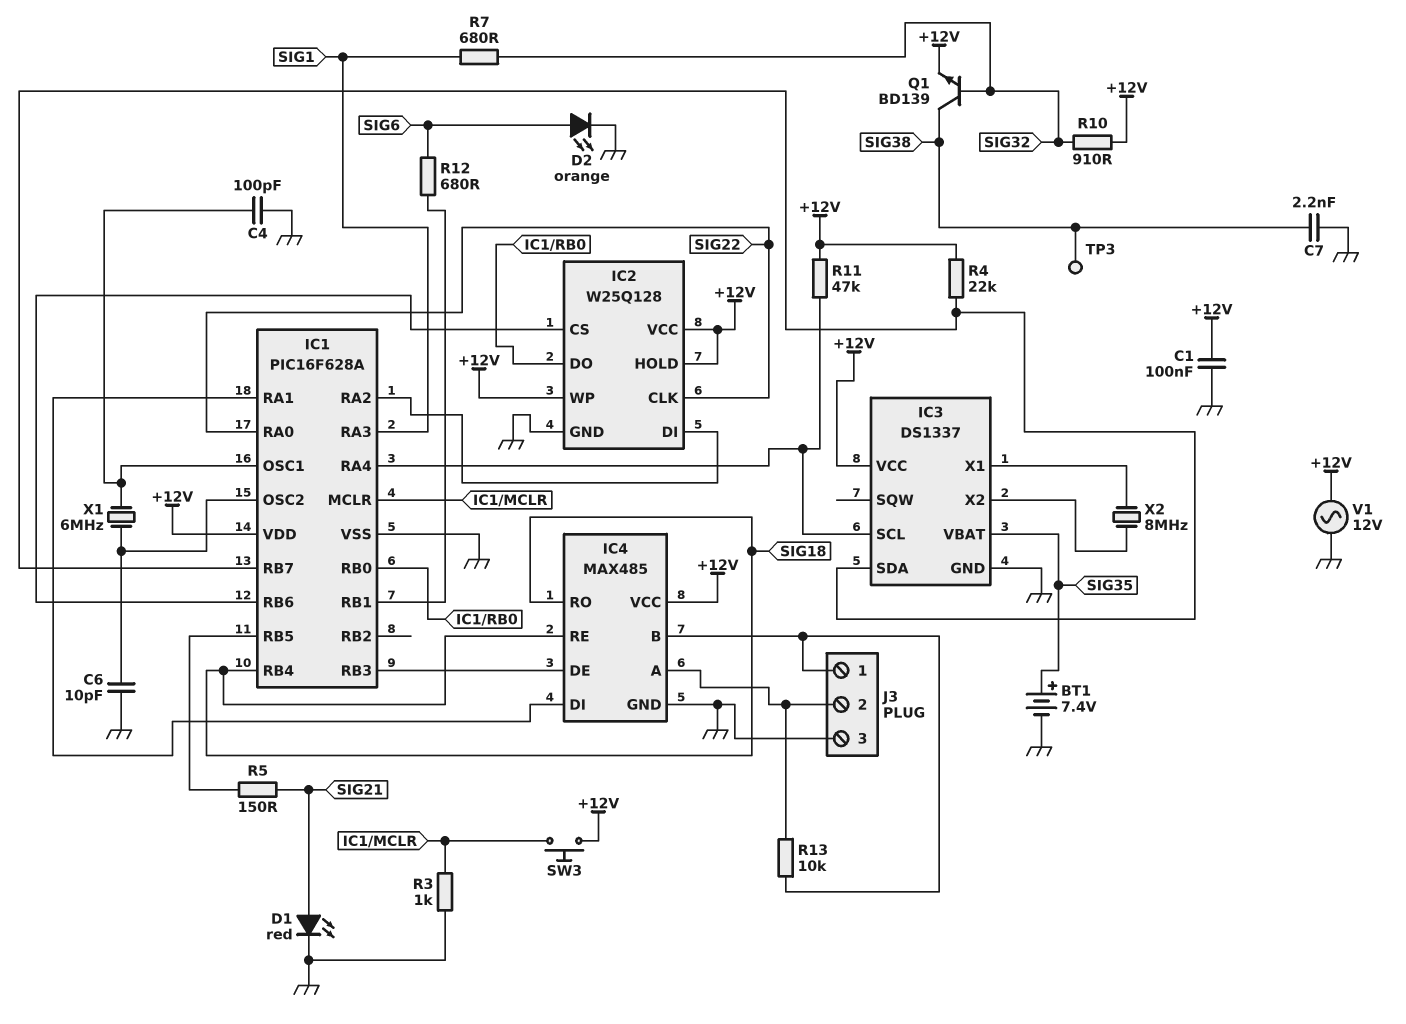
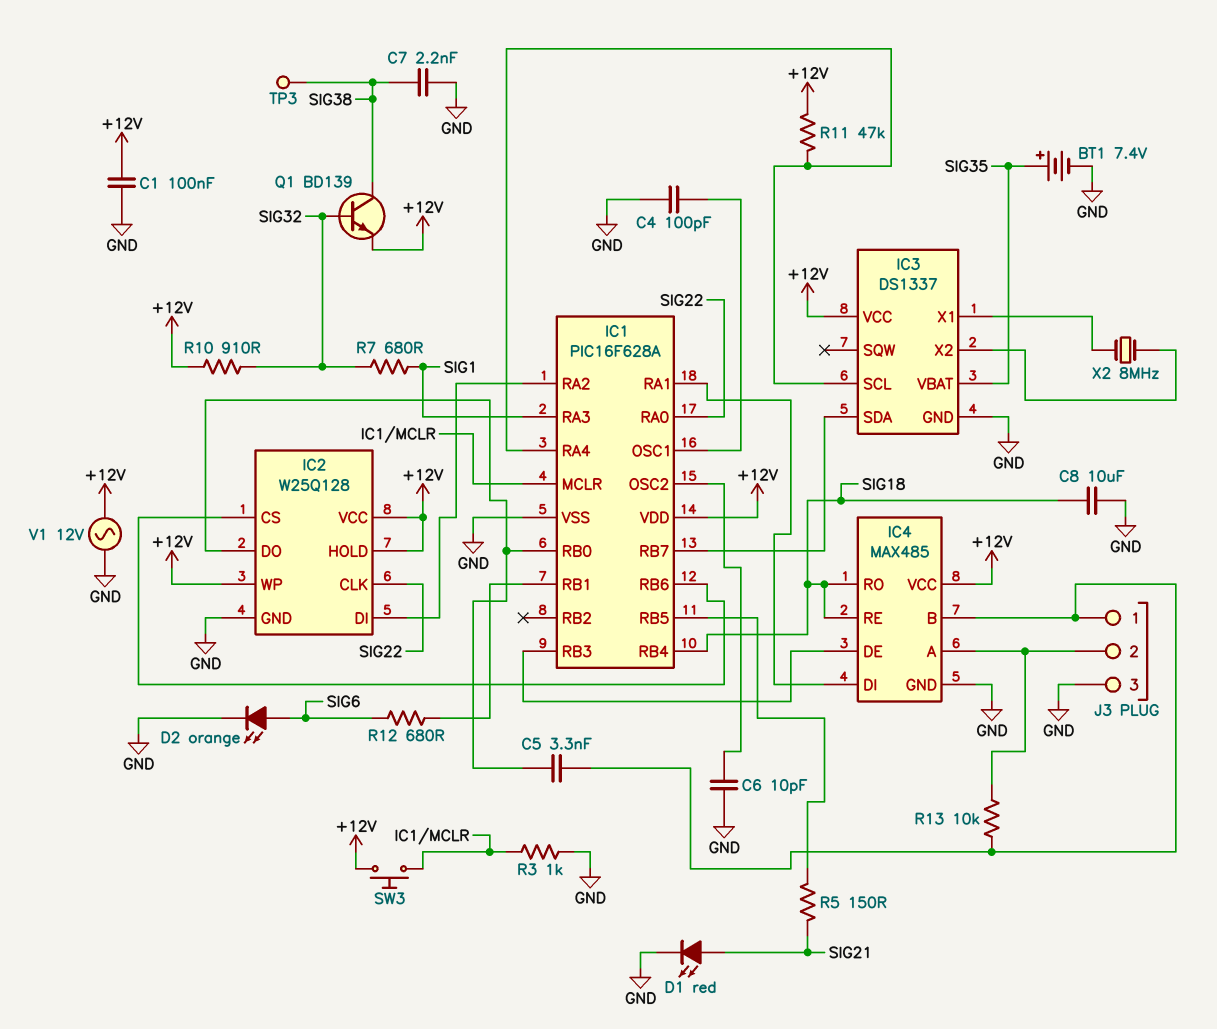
C5: none -> 3.3nF (IC1/RB0, IC4/B)
C8: none -> 10uF (GND, SIG18)
R4: 22k (+12V, IC1/RB7) -> none
X1: 6MHz (IC1/OSC1, IC1/OSC2) -> none

